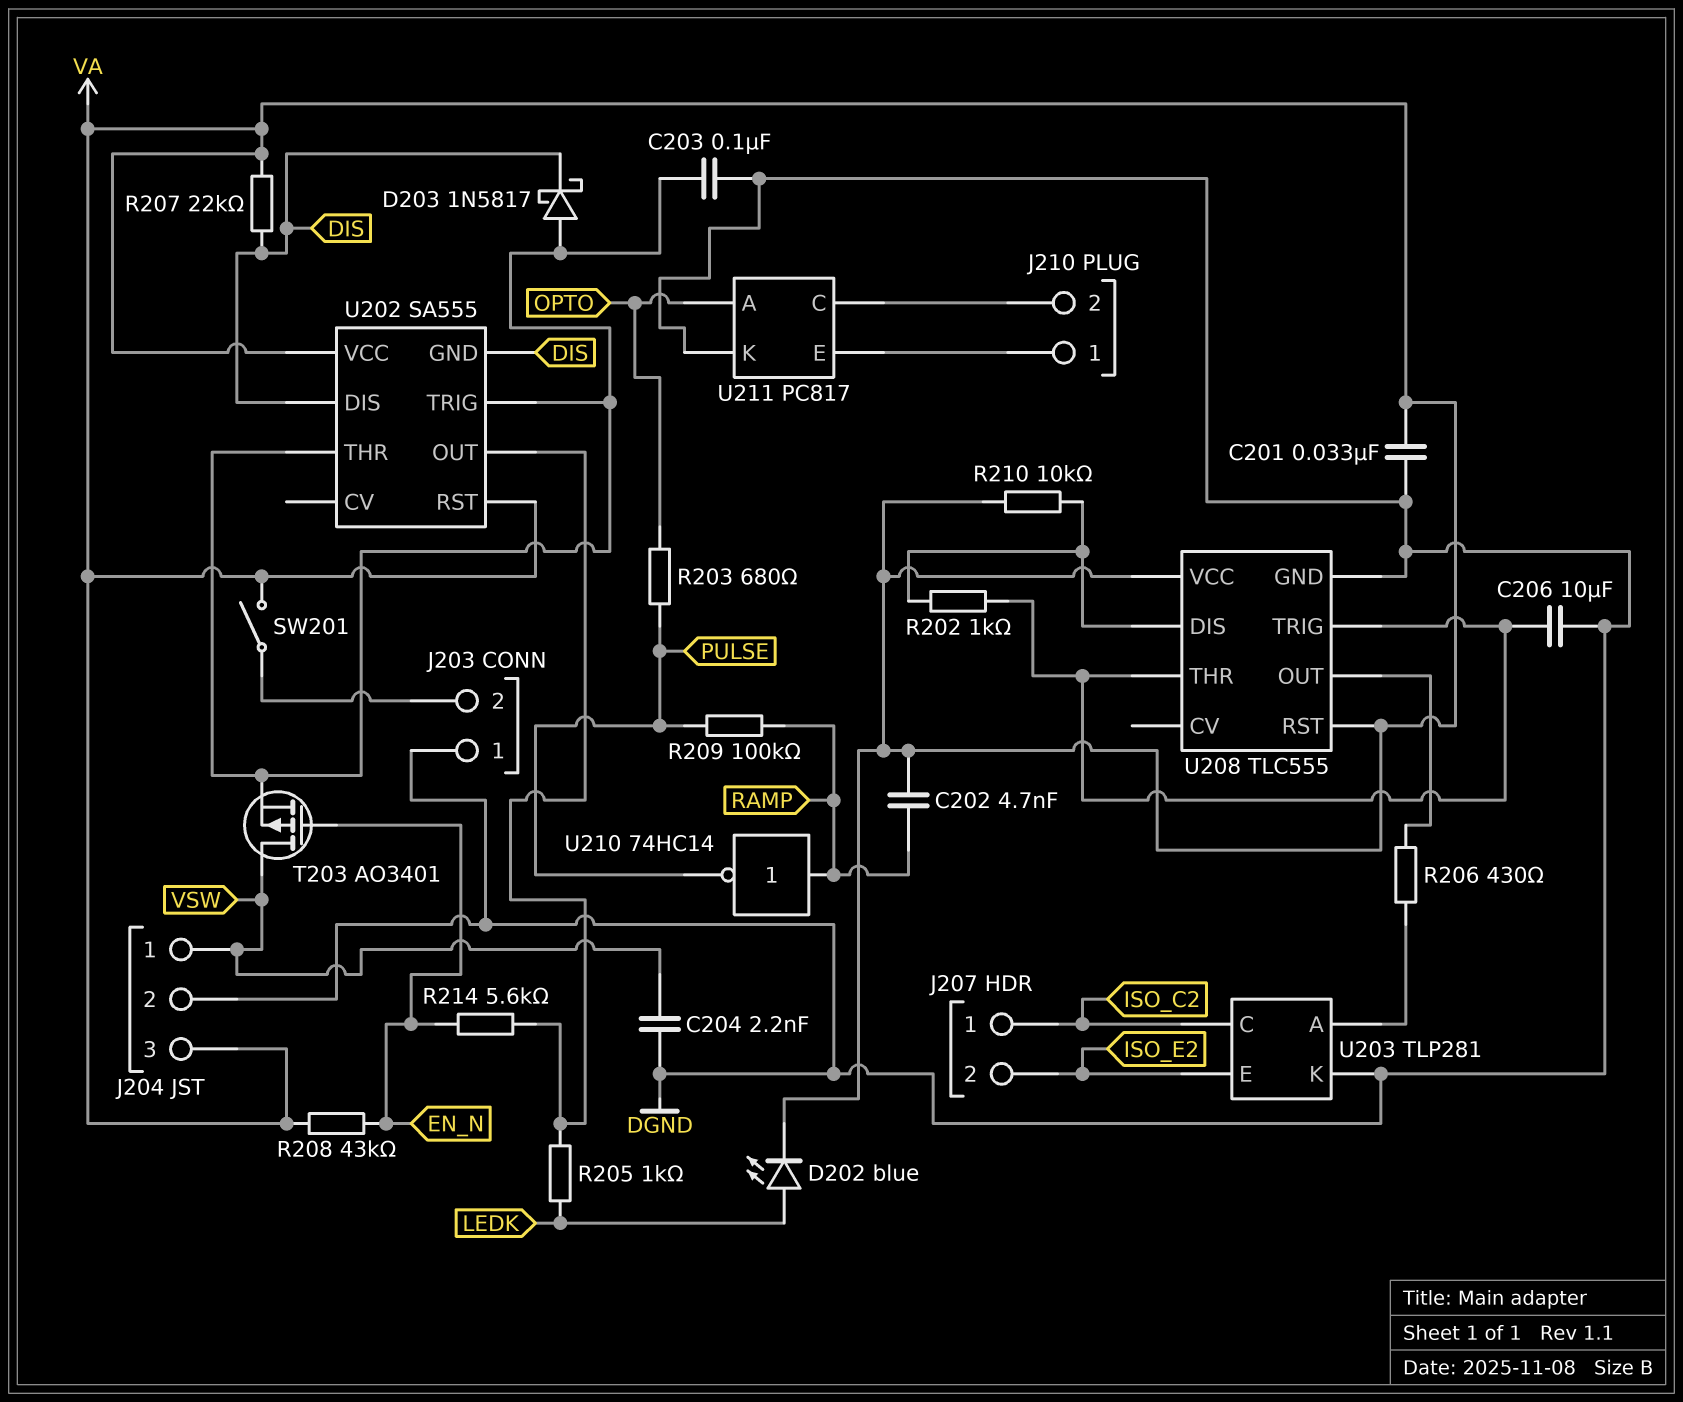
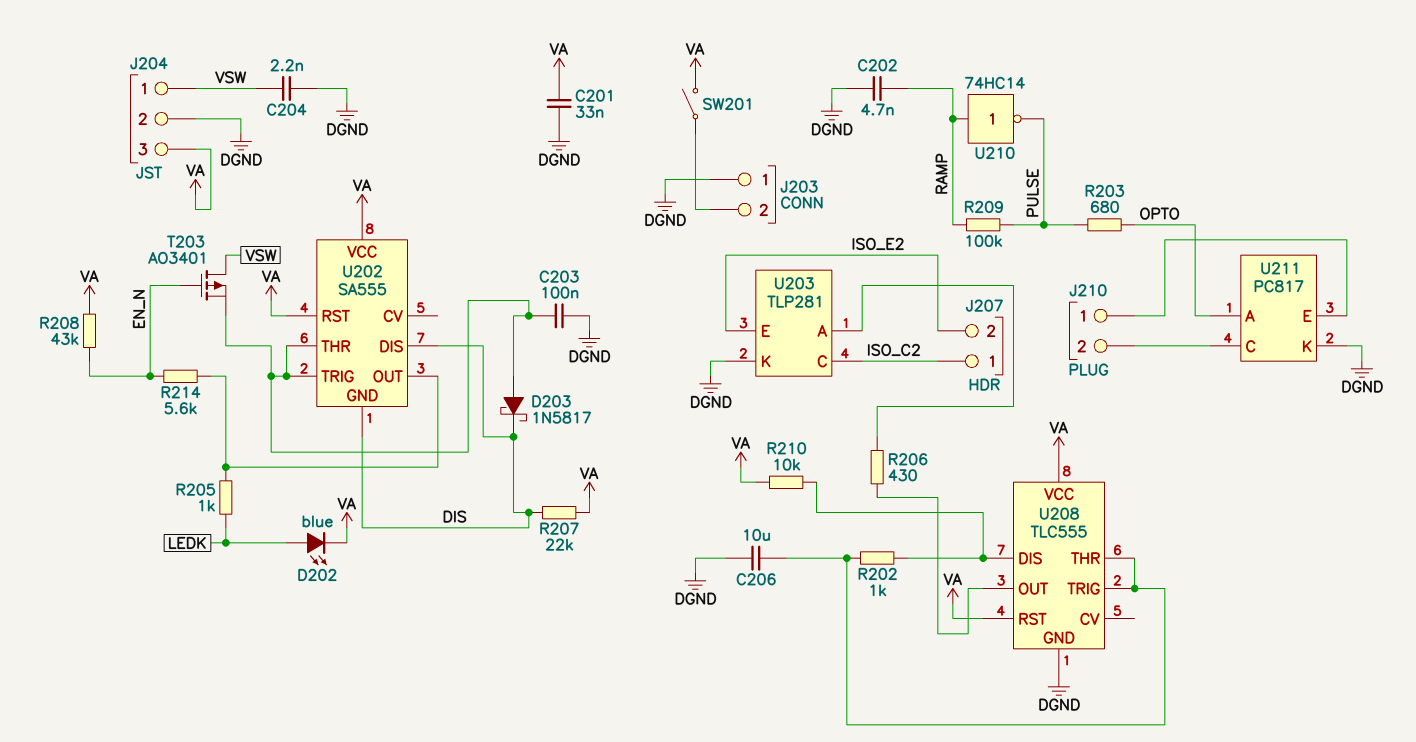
C202: 4.7nF (RAMP, VA) -> 4.7nF (DGND, RAMP)

